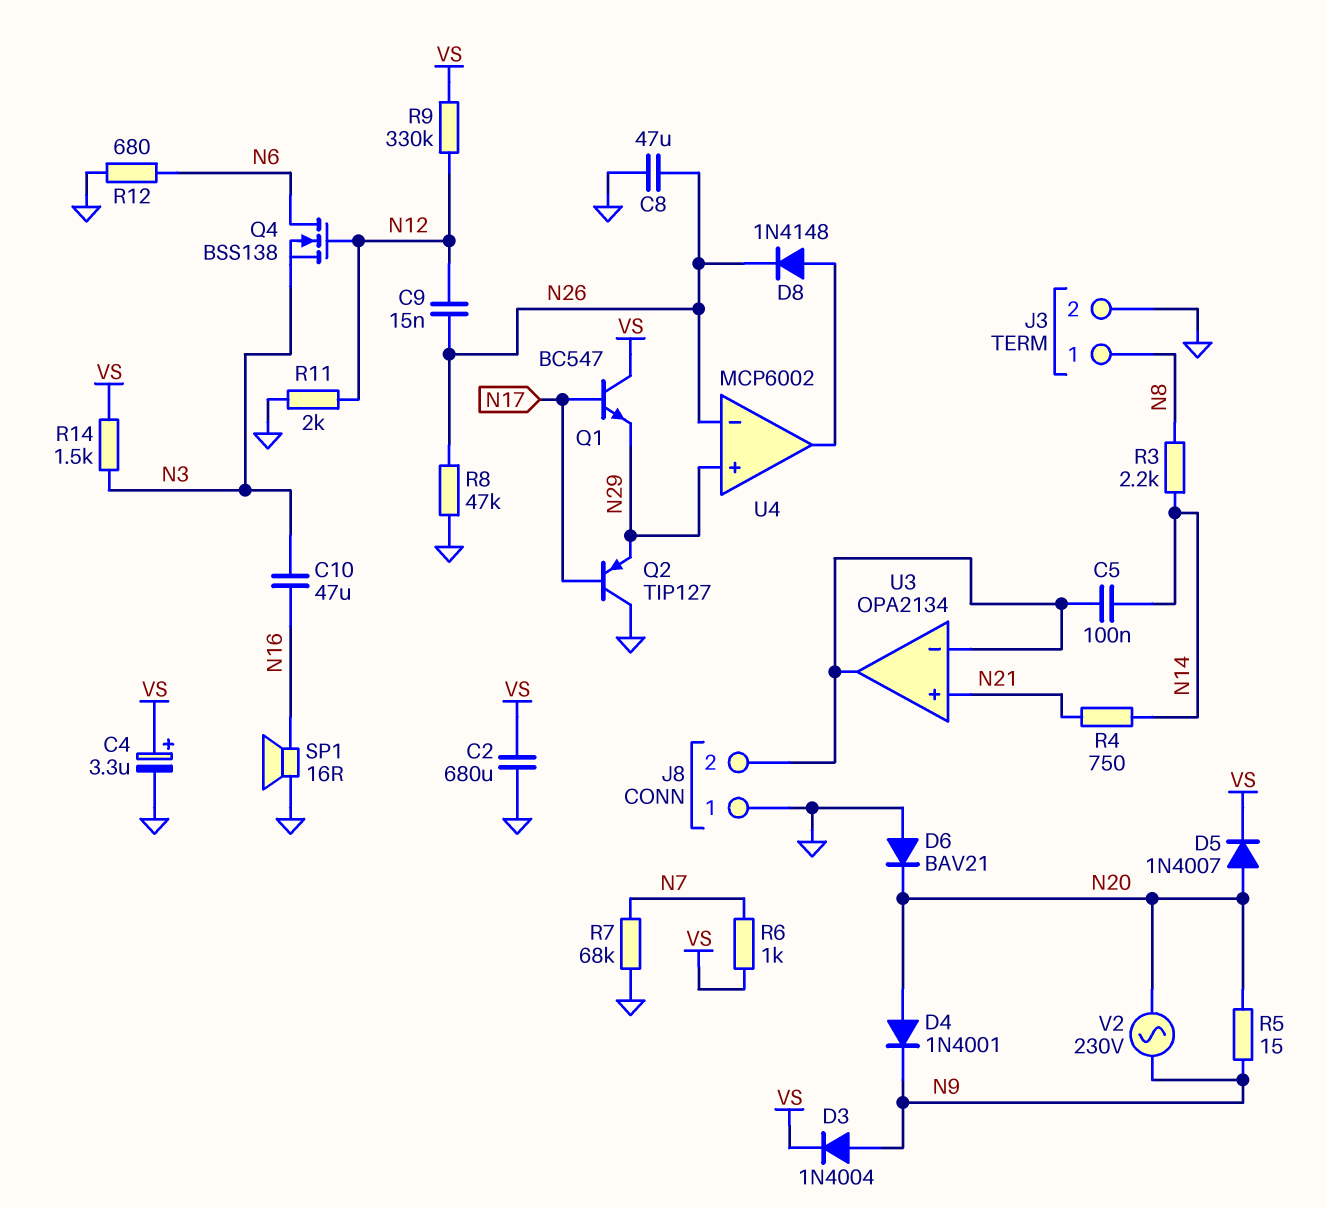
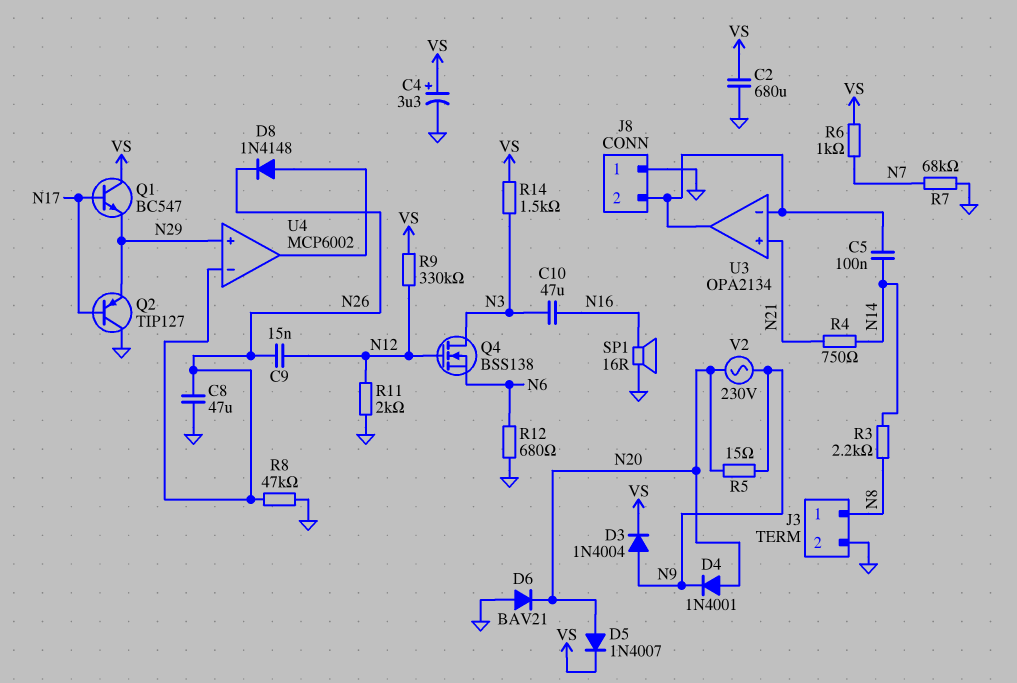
Q4: NMOS BSS138 (G N12, D N6, S N3) -> NMOS BSS138 (G N12, D N3, S N6)

